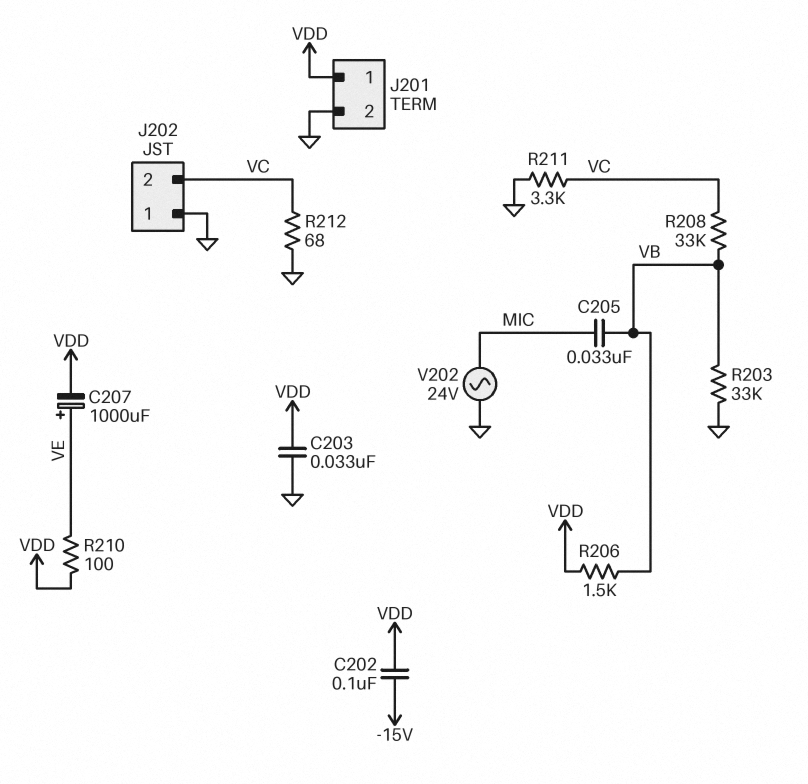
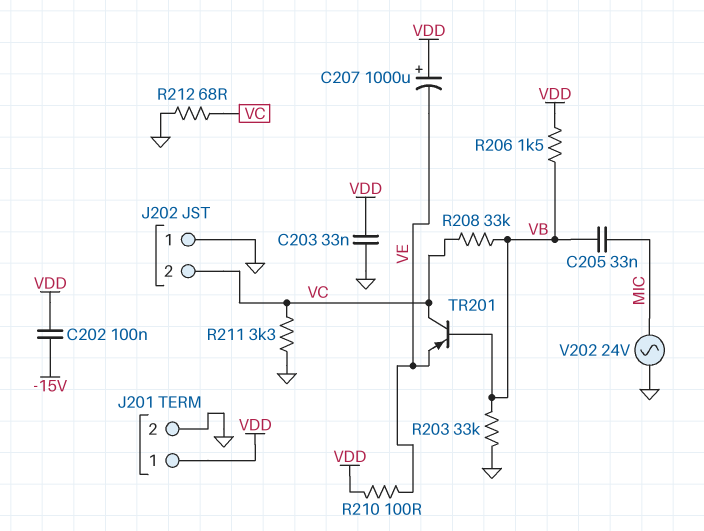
C207: 1000uF (plus VE, minus VDD) -> 1000uF (plus VDD, minus VE)
TR201: none -> PNP (B VB, C VC, E VE)

